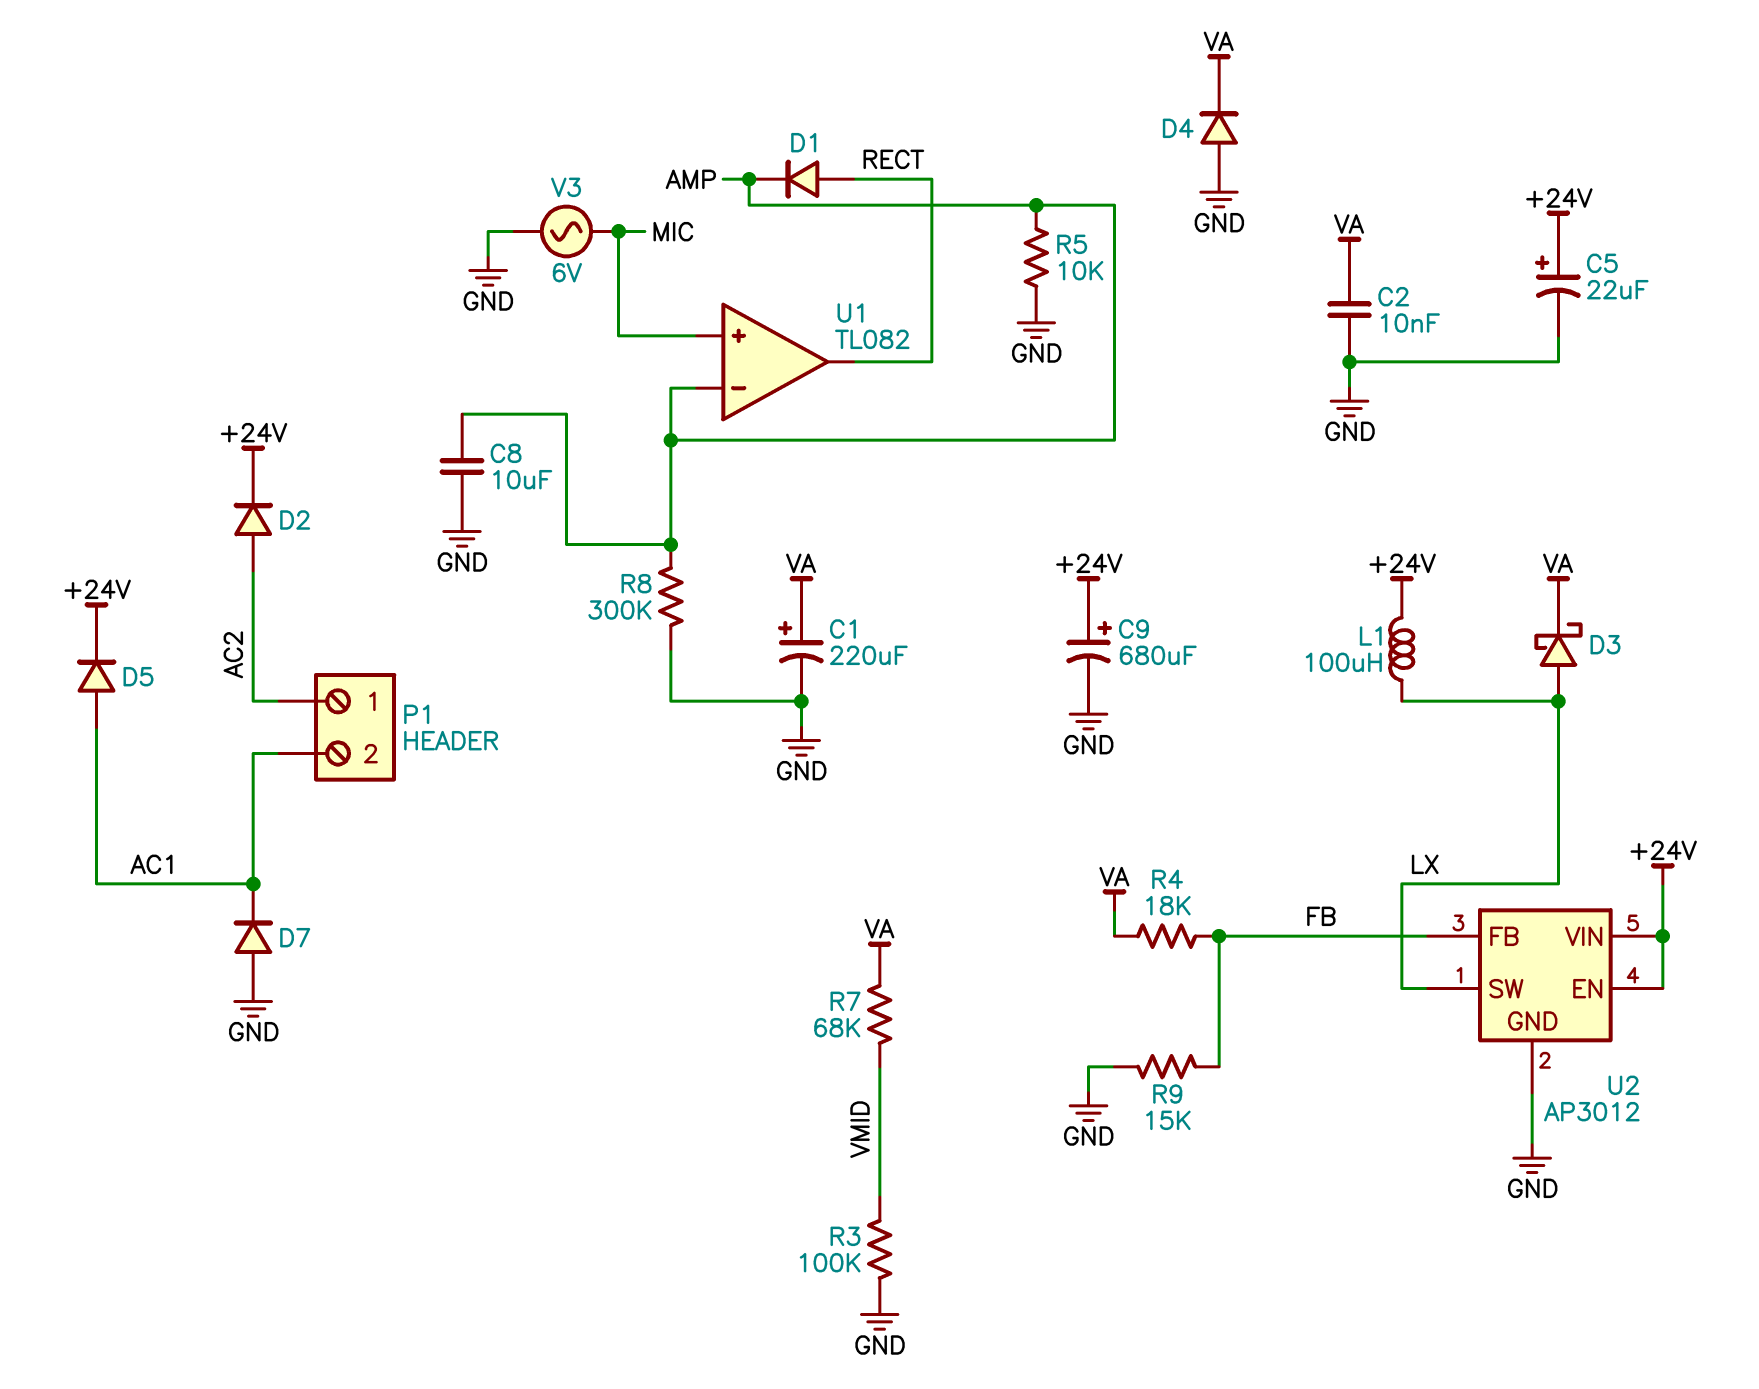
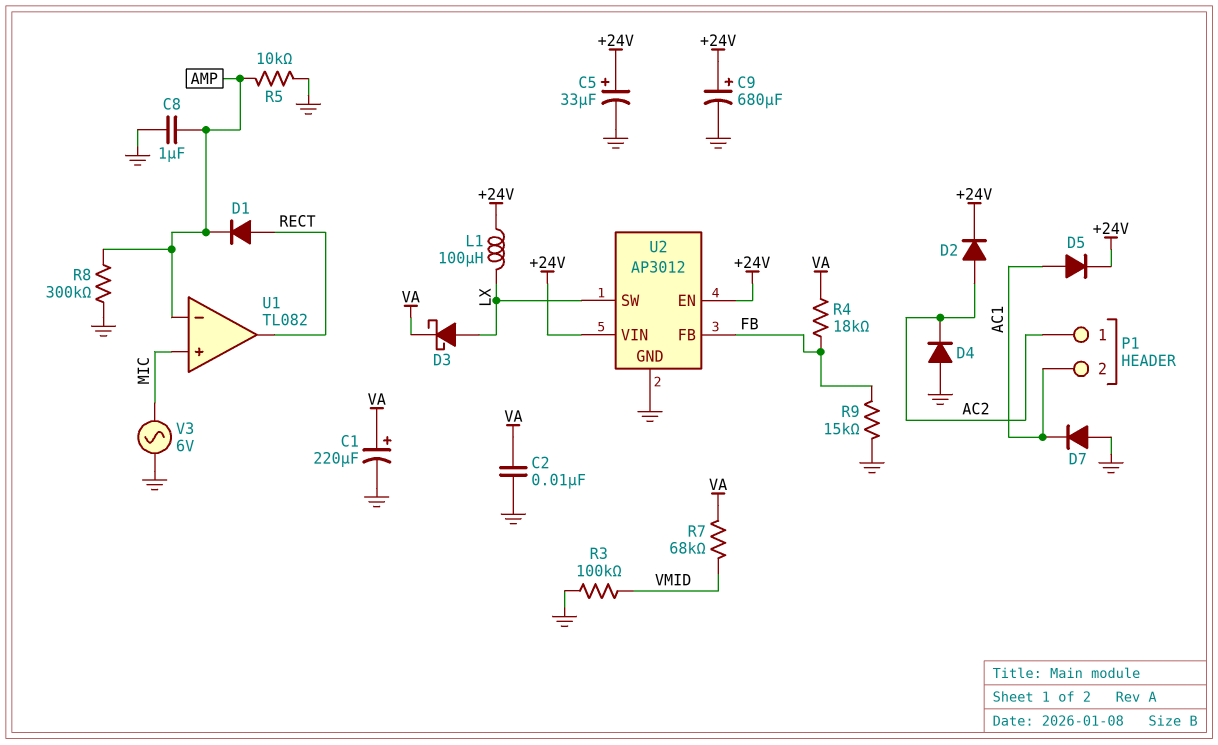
C5: 22uF (plus +24V, minus GND) -> 33uF (plus +24V, minus GND)
C8: 10uF (AMP, GND) -> 1uF (AMP, GND)
D4: diode (A GND, K VA) -> diode (A GND, K AC2)

